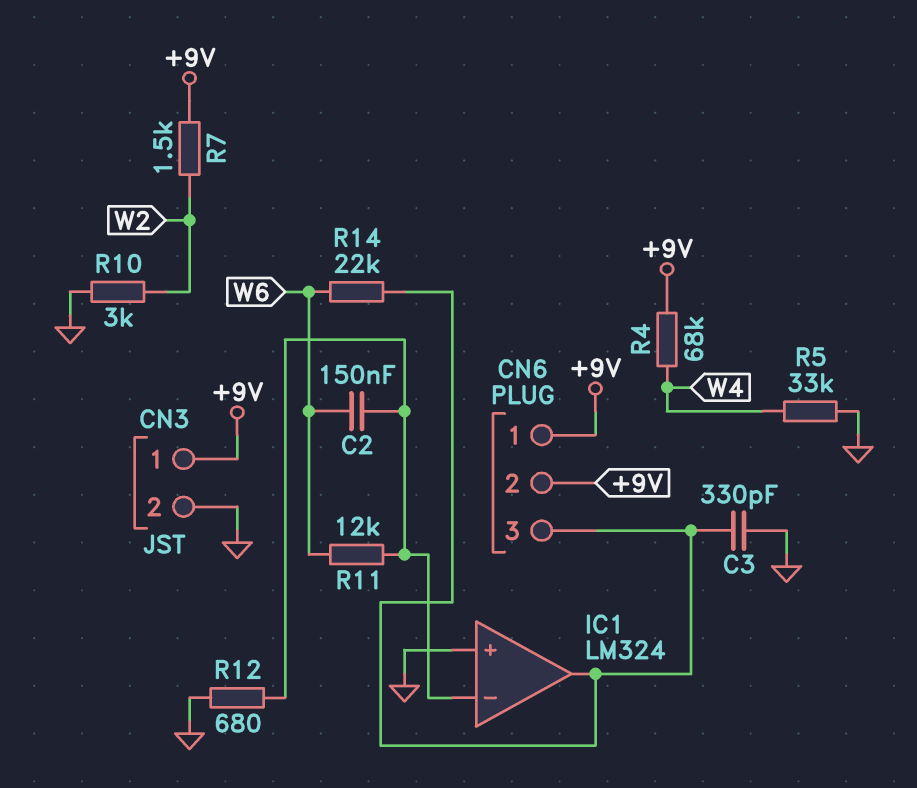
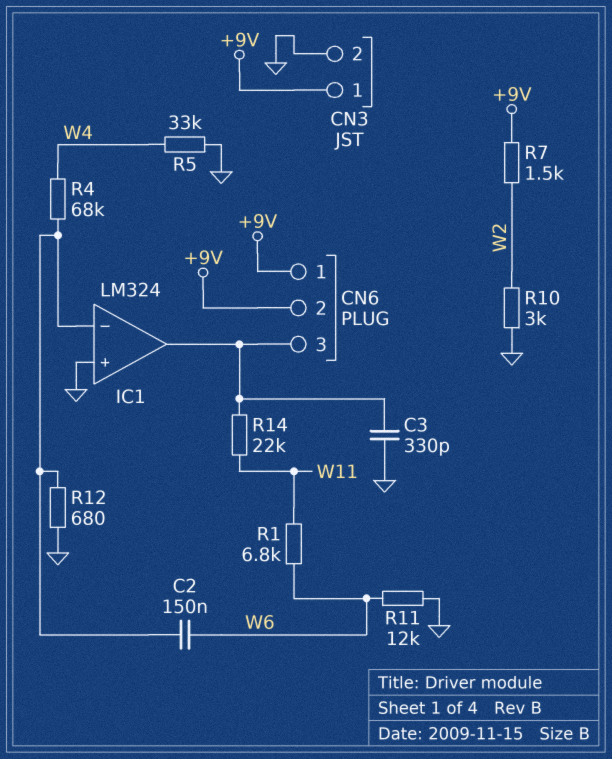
R1: none -> 6.8k (W6, W11)
R4: 68k (+9V, W4) -> 68k (IC1/in-, W4)
R11: 12k (IC1/in-, W6) -> 12k (GND, W6)
R14: 22k (CN6/3, W6) -> 22k (CN6/3, W11)

